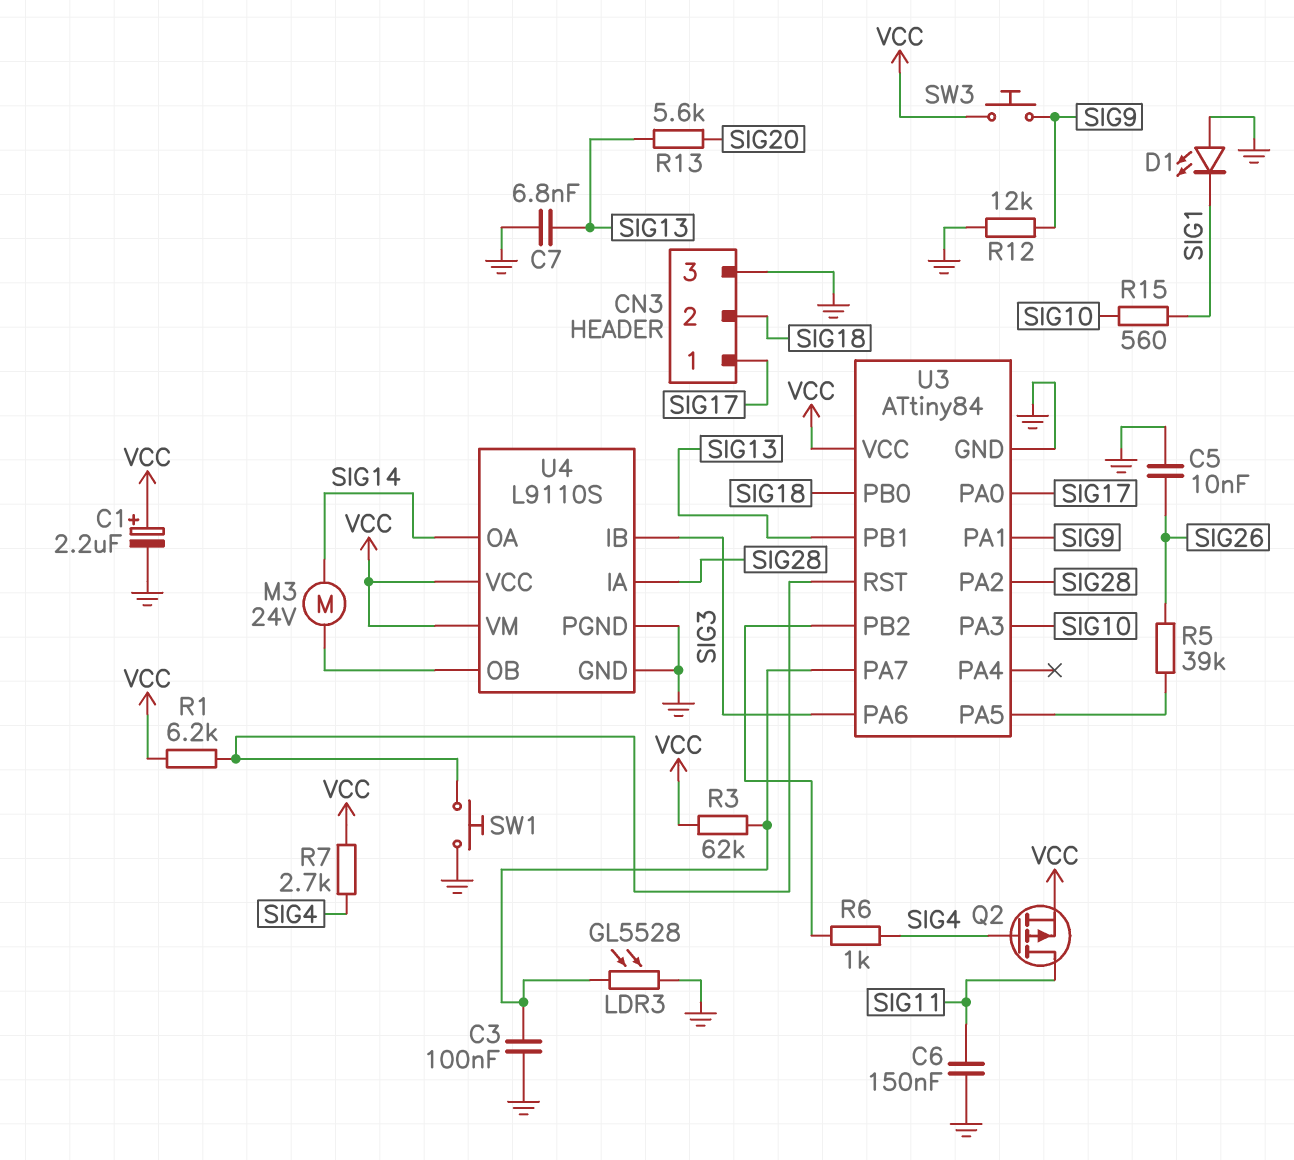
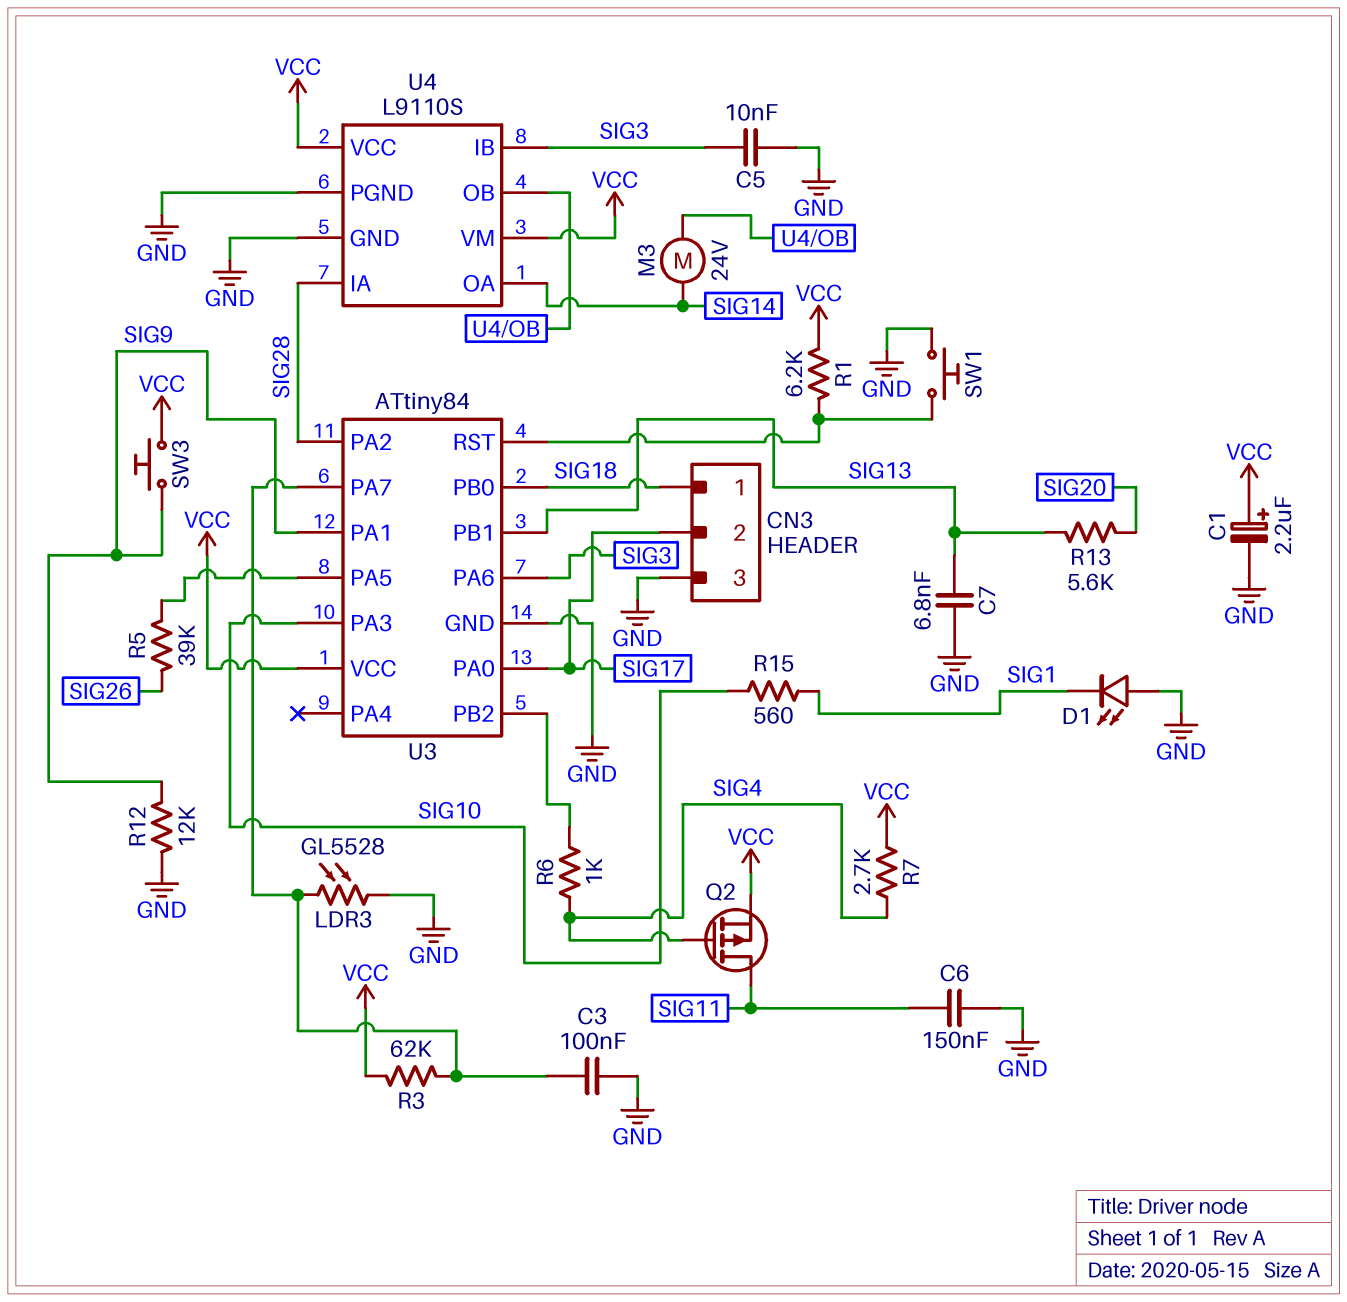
C5: 10nF (GND, SIG26) -> 10nF (GND, SIG3)
CN3 pin 1: SIG17 -> SIG18
CN3 pin 2: SIG18 -> SIG17

